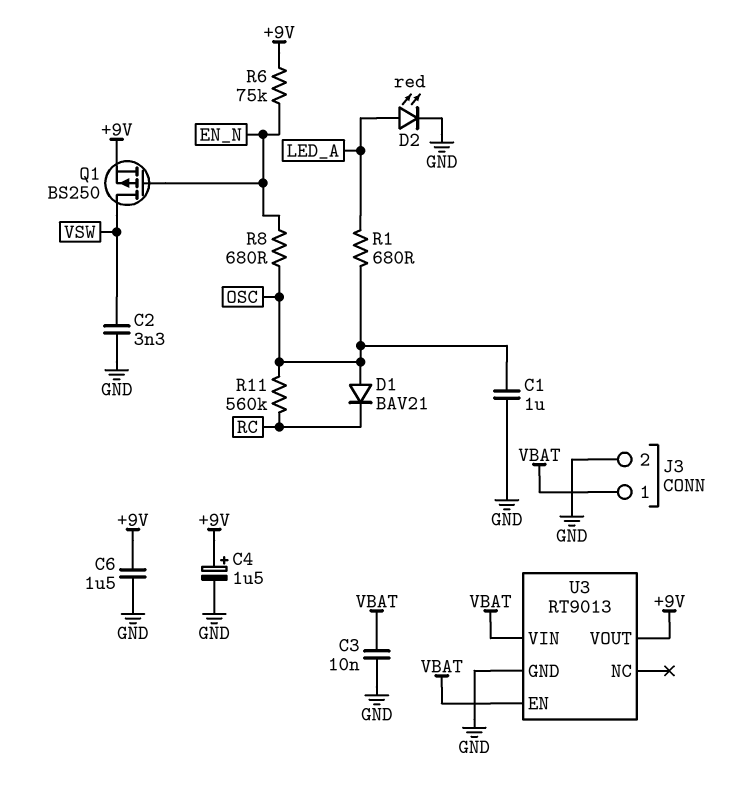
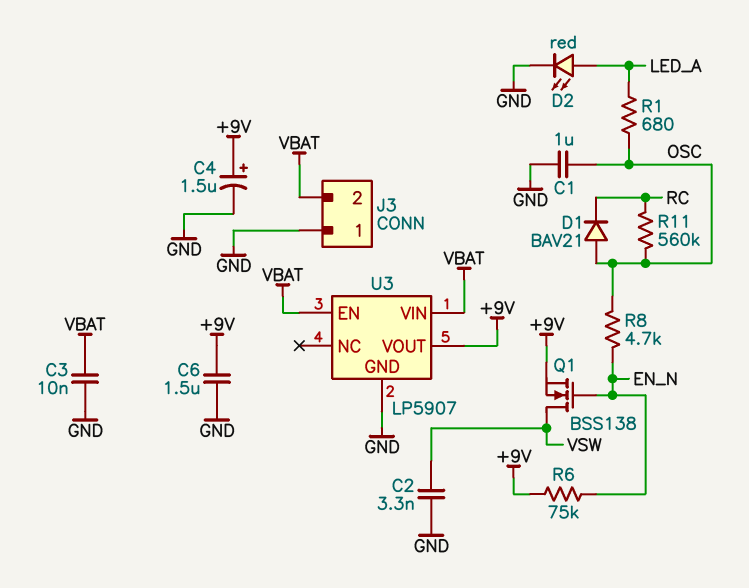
J3 pin 1: VBAT -> GND
J3 pin 2: GND -> VBAT
Q1: PMOS BS250 (G EN_N, D VSW, S +9V) -> NMOS BSS138 (G EN_N, D VSW, S +9V)
R8: 680 (EN_N, OSC) -> 4.7k (EN_N, OSC)
U3: RT9013 -> LP5907

